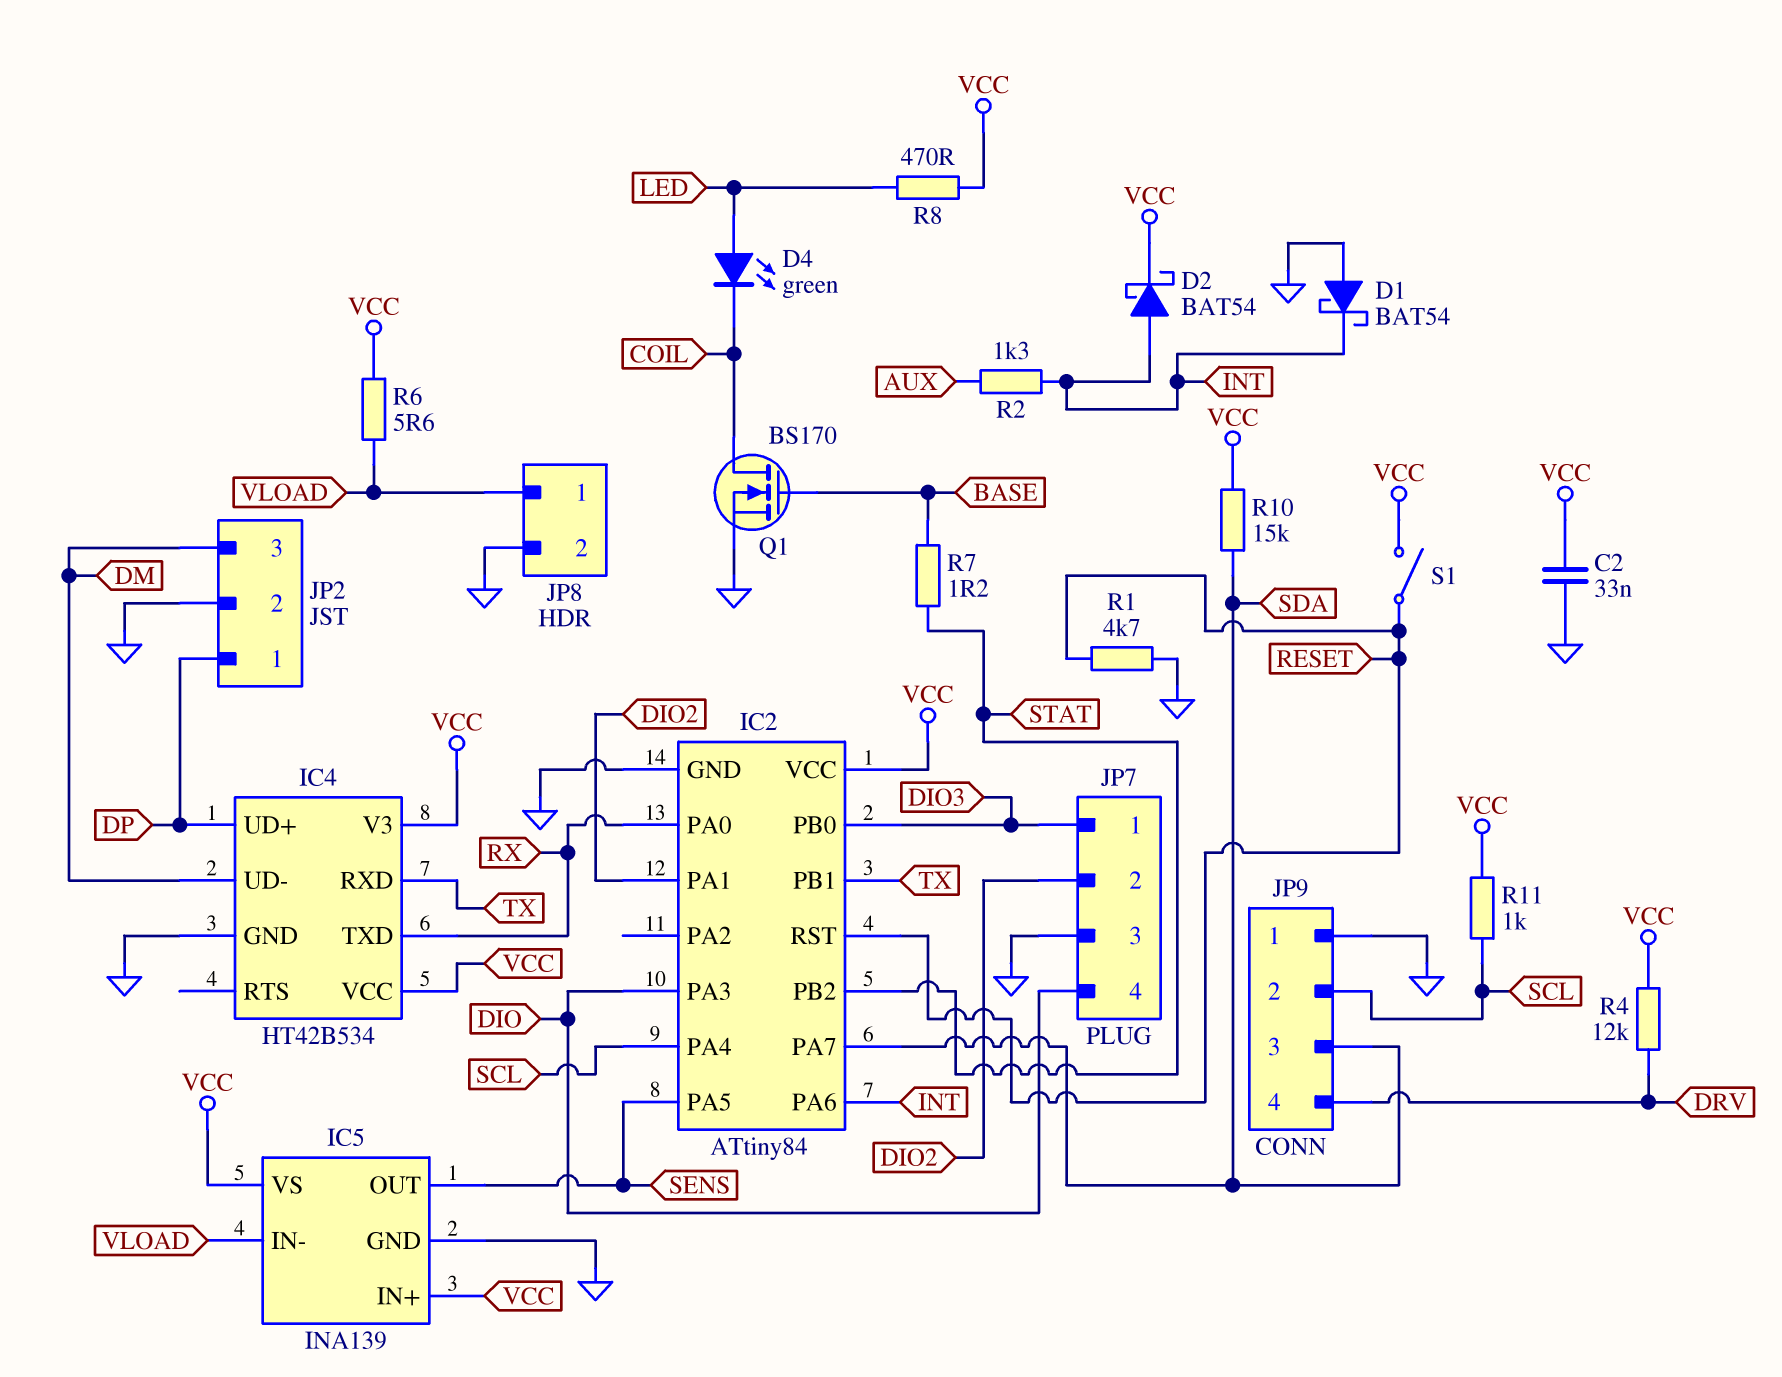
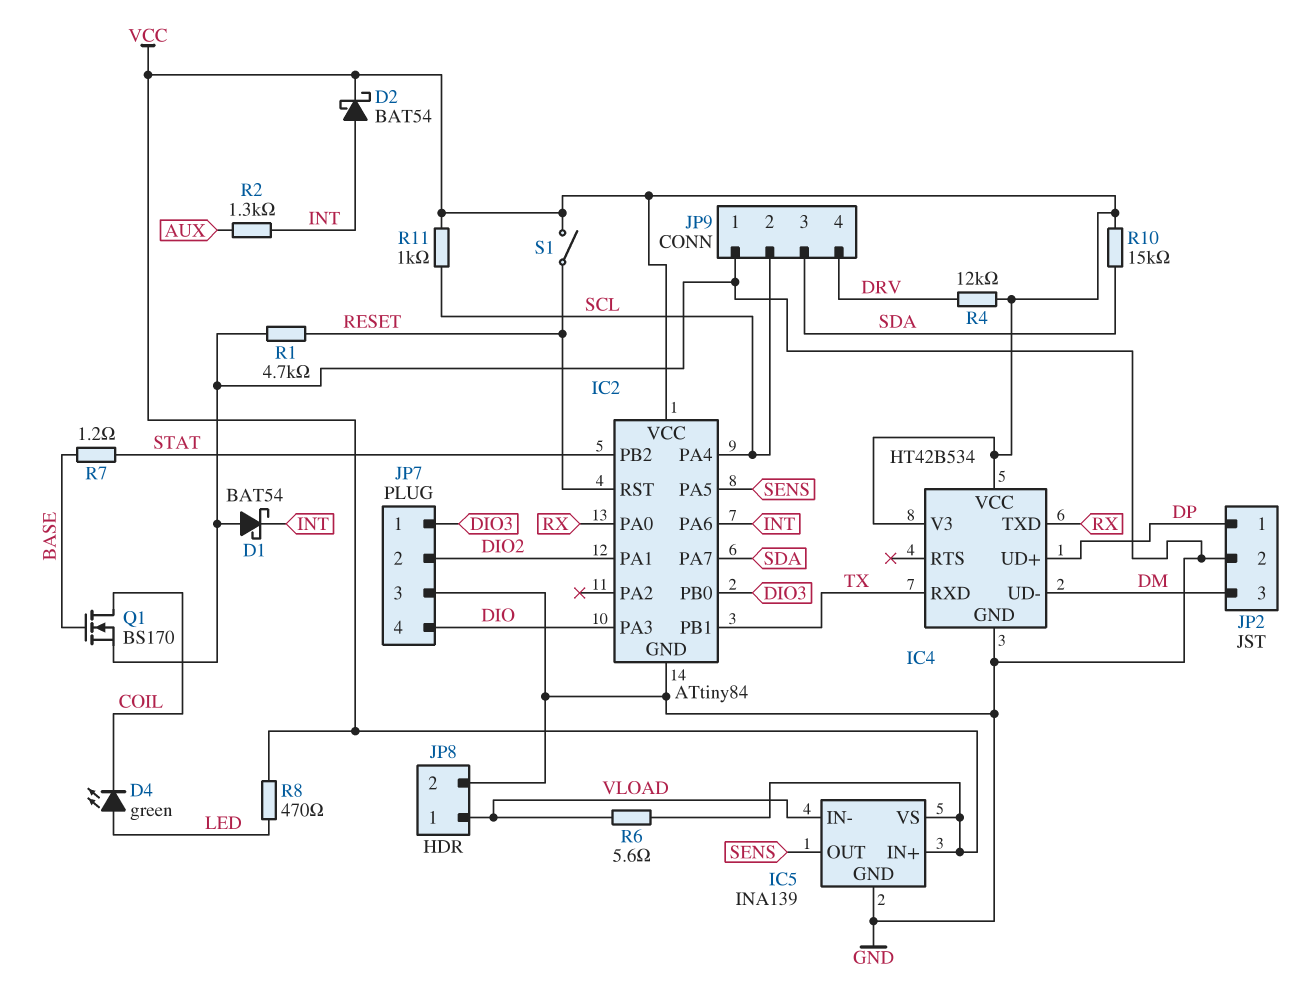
C2: 33nF (GND, VCC) -> none

